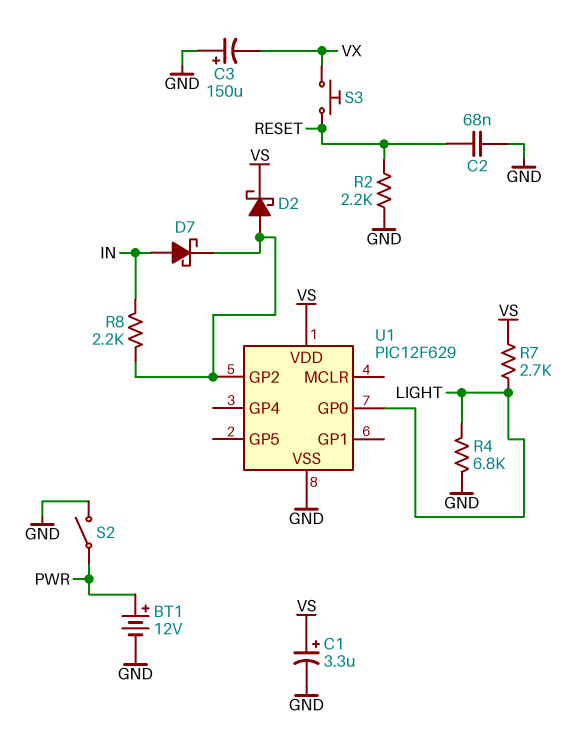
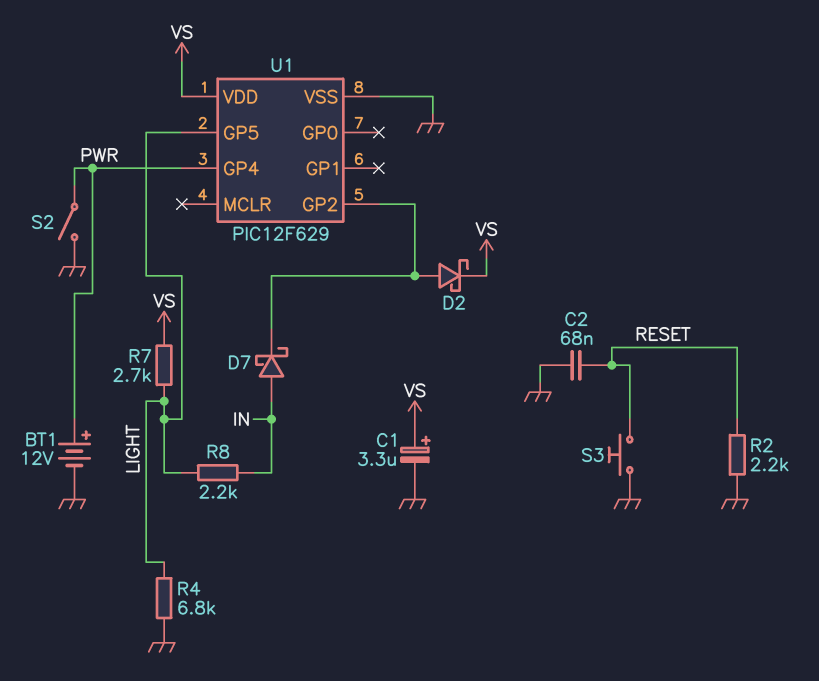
C3: 150uF (plus GND, minus VX) -> none
R8: 2.2k (IN, U1/GP2) -> 2.2k (IN, LIGHT)
S3: button (RESET, VX) -> button (GND, RESET)
U1 pin GP0: LIGHT -> none
U1 pin GP4: none -> PWR
U1 pin GP5: none -> LIGHT

